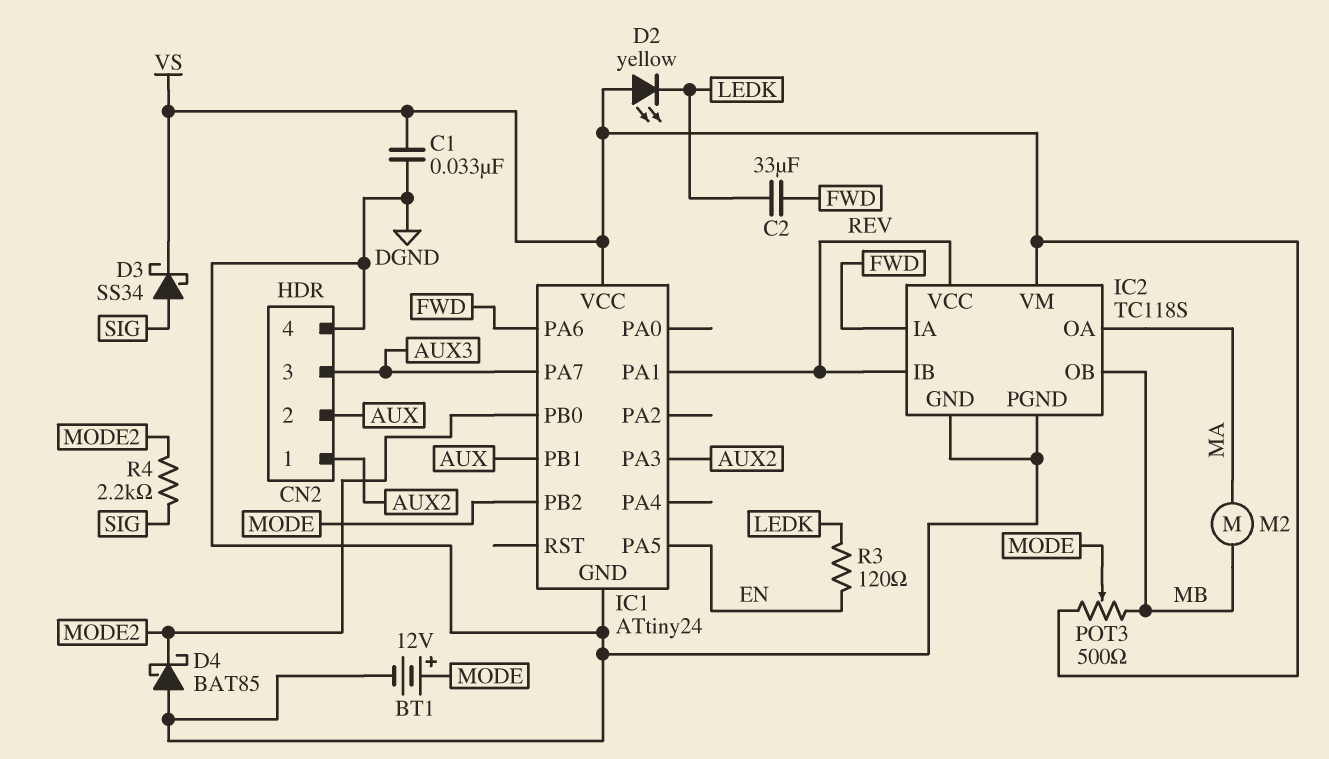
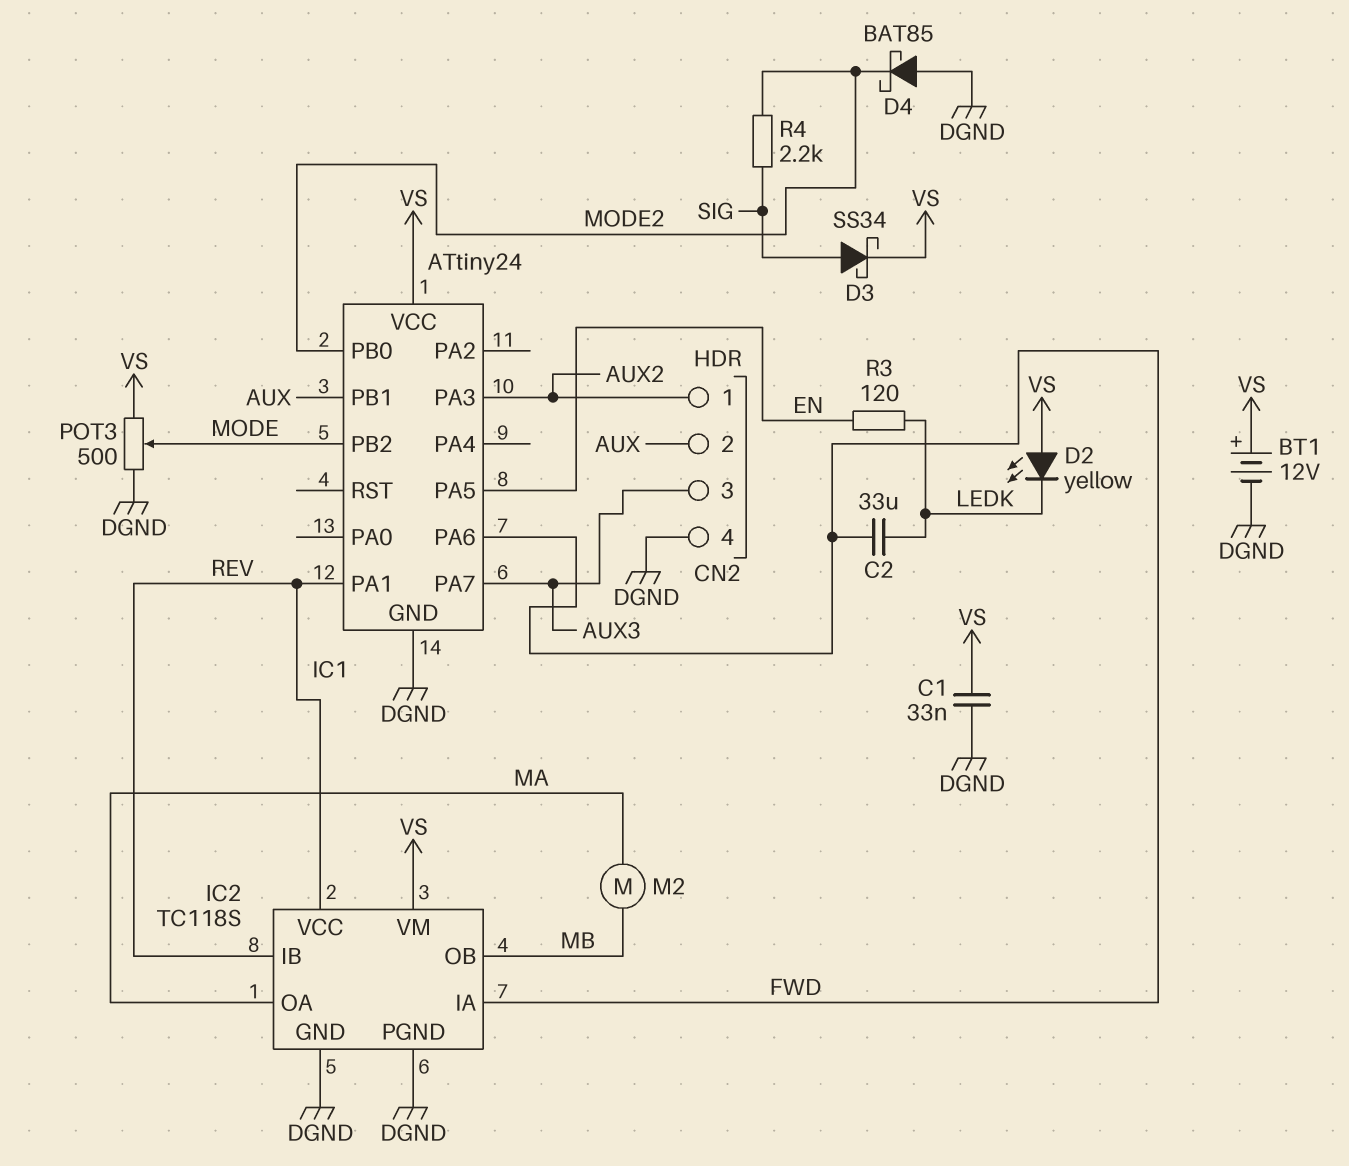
BT1: 12V (plus MODE, minus DGND) -> 12V (plus VS, minus DGND)
POT3: 500 (MB, VS, wiper MODE) -> 500 (DGND, VS, wiper MODE)

